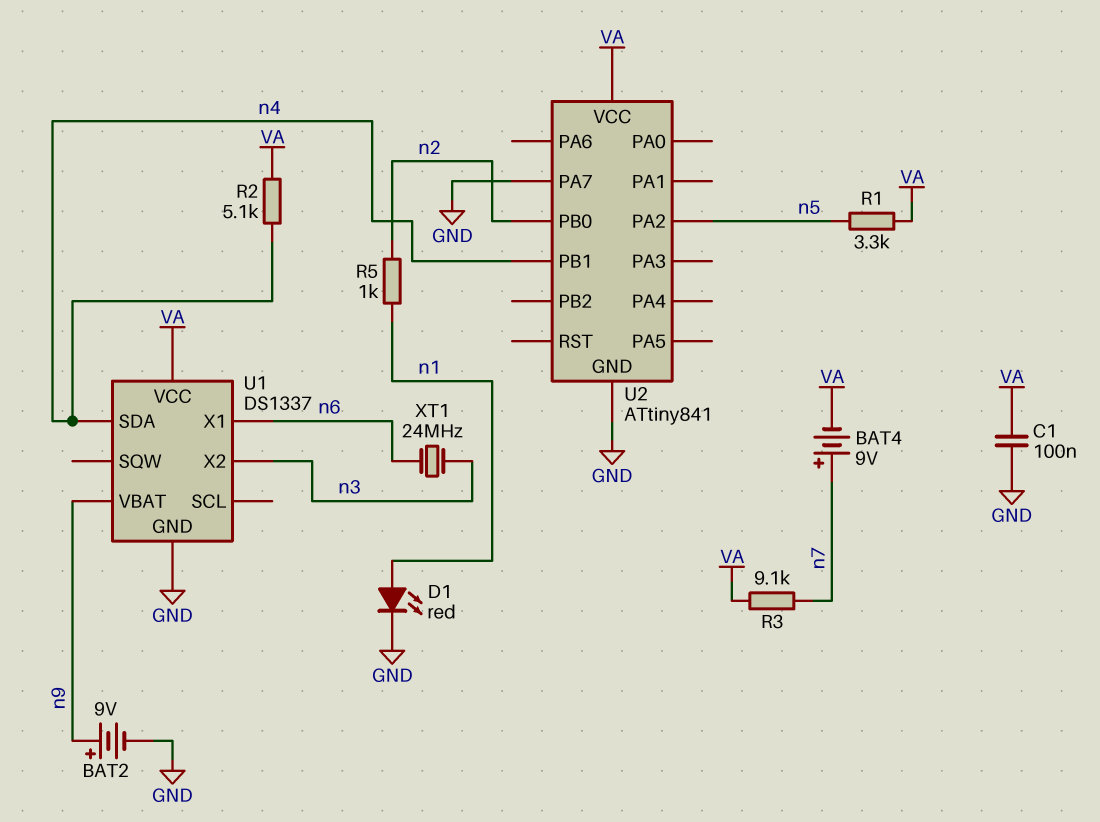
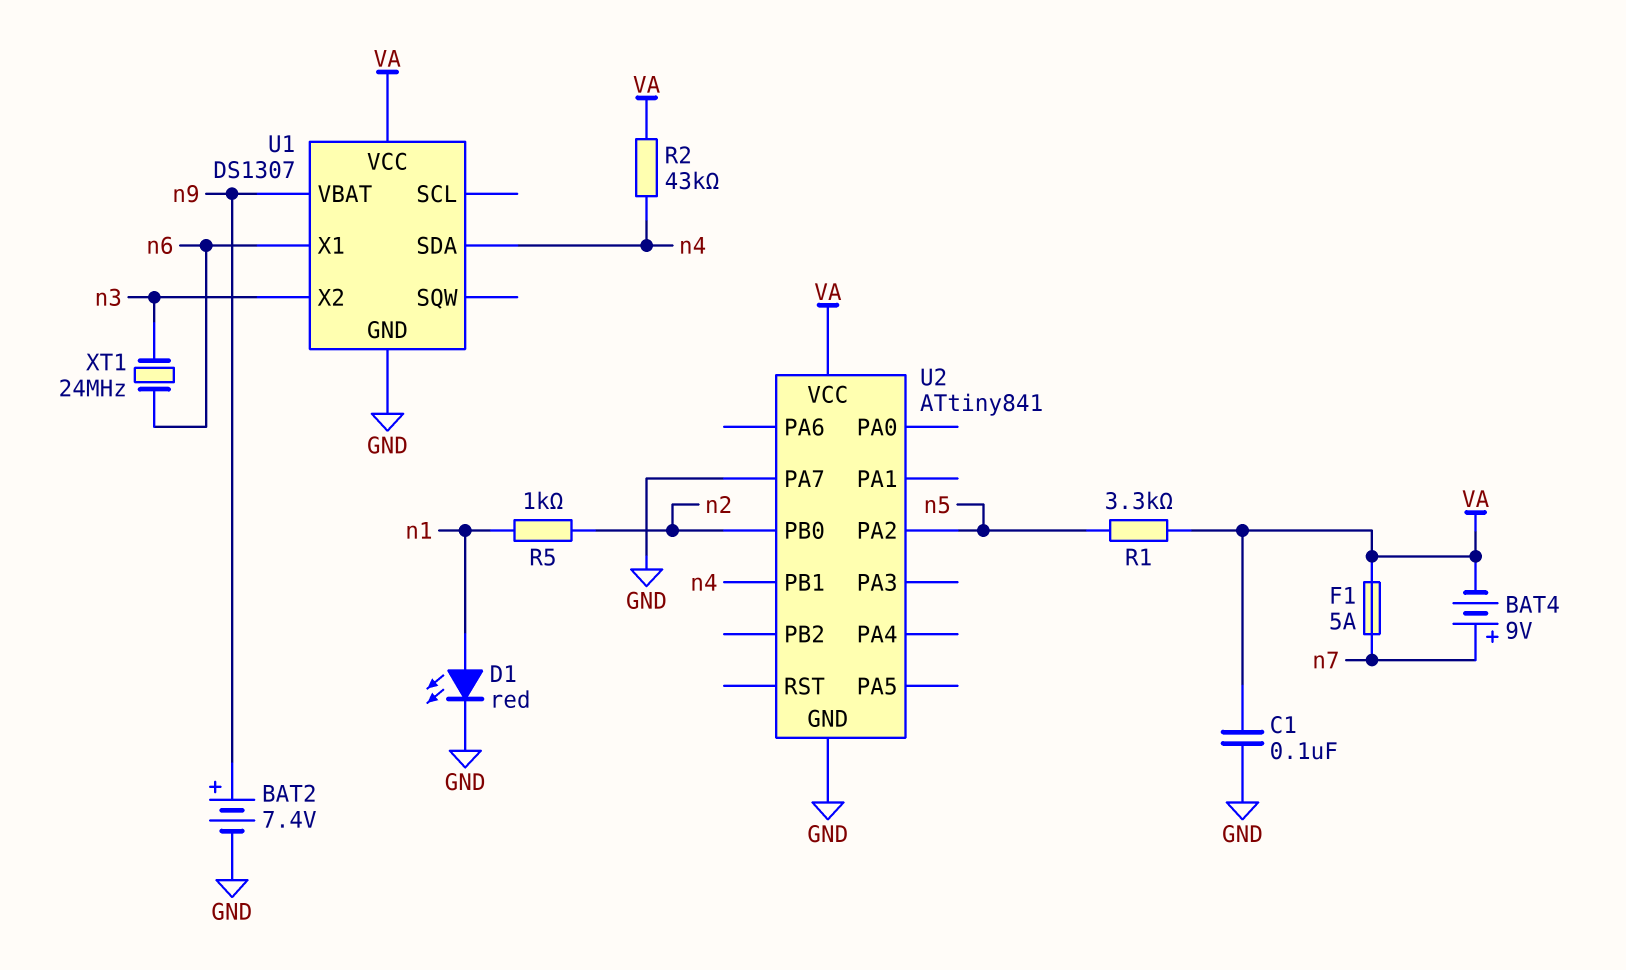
BAT2: 9V (plus n9, minus GND) -> 7.4V (plus n9, minus GND)
F1: none -> 5A (VA, n7)
R2: 5.1k (VA, n4) -> 43k (VA, n4)
R3: 9.1k (VA, n7) -> none
U1: DS1337 -> DS1307

